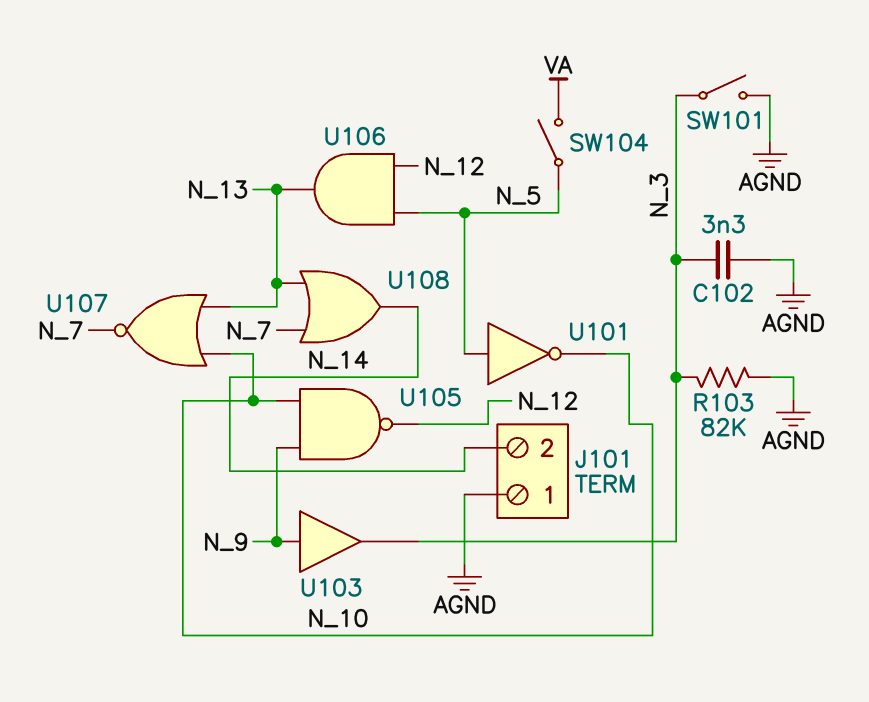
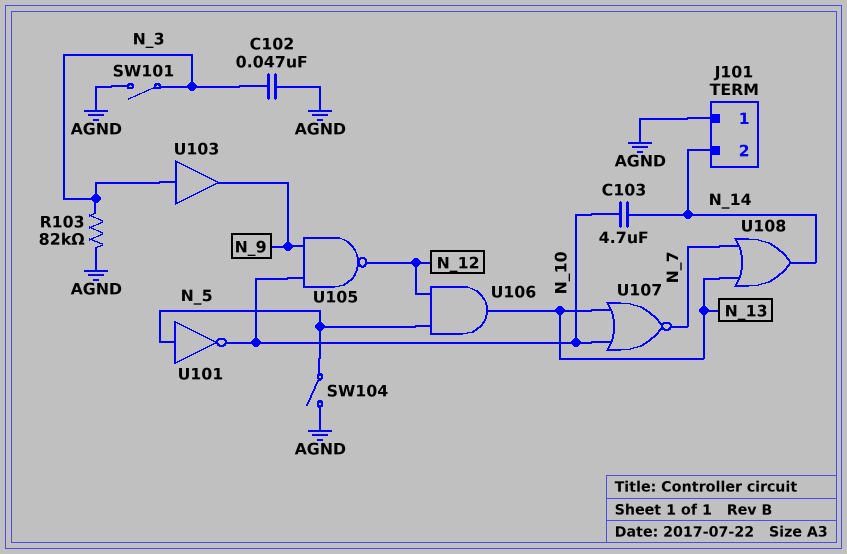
C102: 3.3nF (AGND, N_3) -> 47nF (AGND, N_3)
C103: none -> 4.7uF (N_10, N_14)
SW104: switch (N_5, VA) -> switch (AGND, N_5)
U103: buffer (in N_9, out N_3) -> buffer (in N_3, out N_9)

